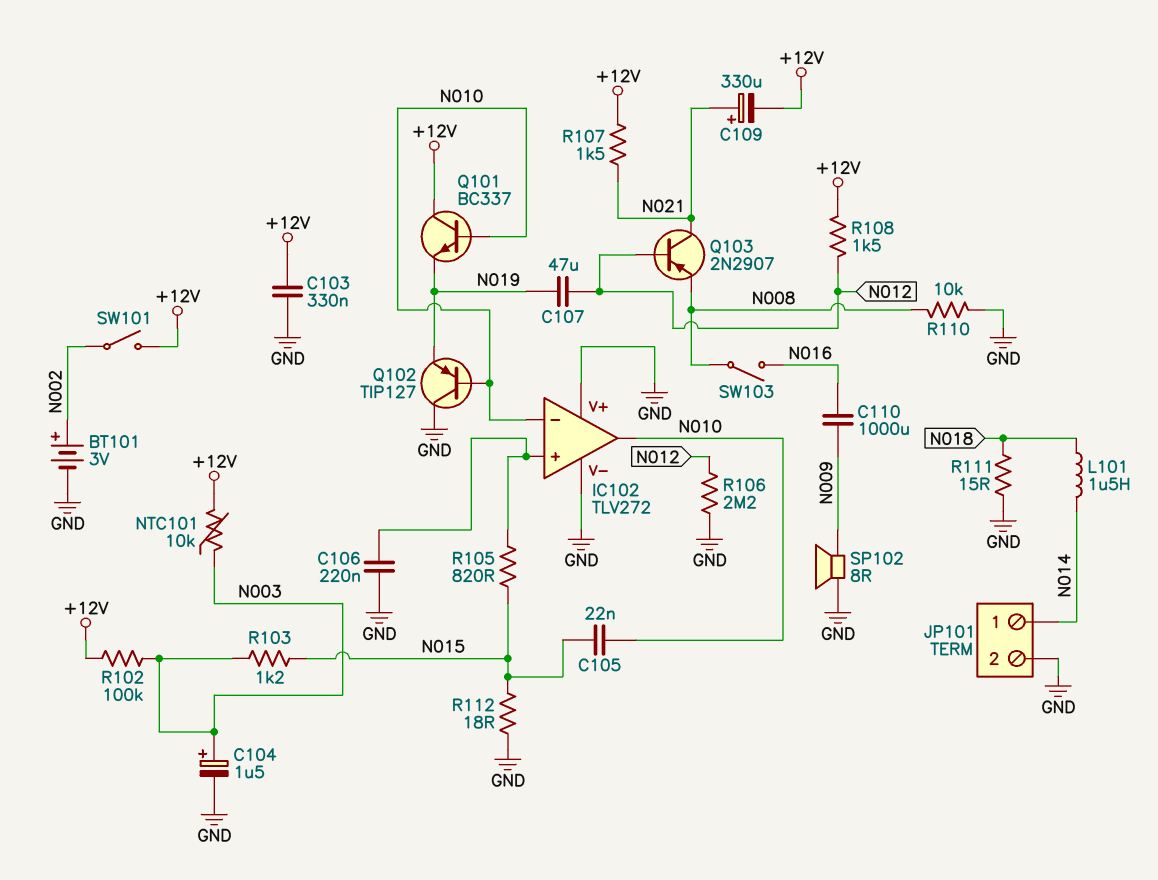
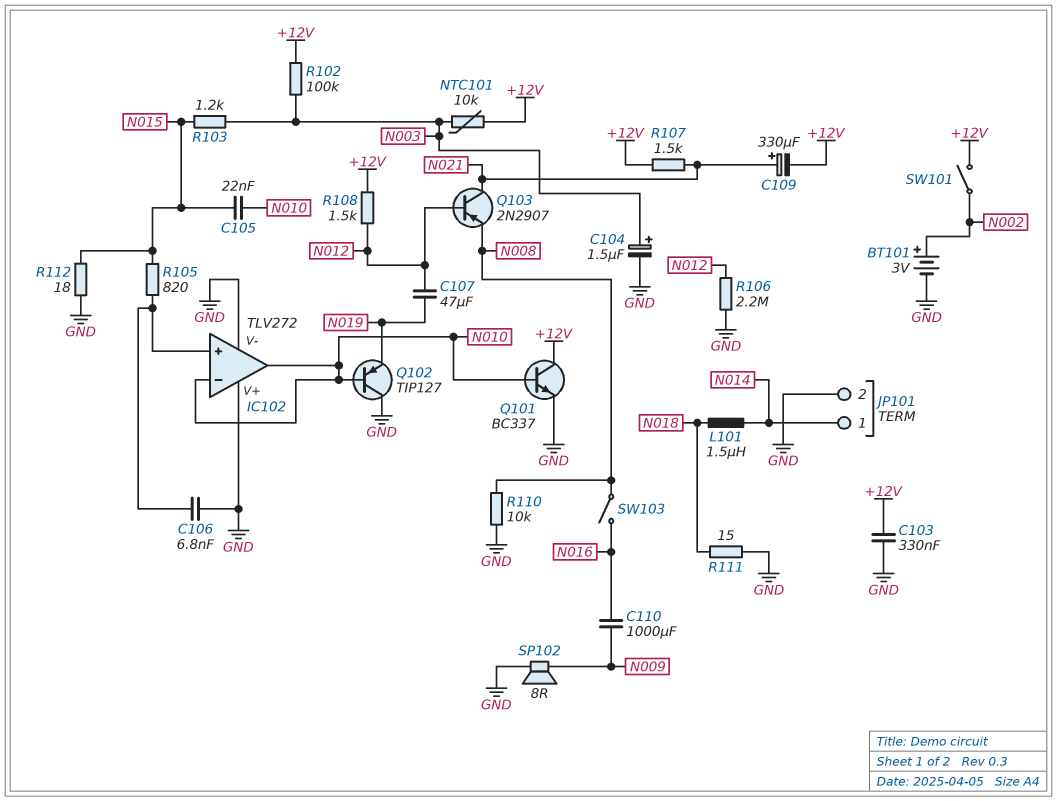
C106: 220nF (GND, IC102/in+) -> 6.8nF (GND, IC102/in+)
Q101: NPN BC337 (B N010, C +12V, E N019) -> NPN BC337 (B N010, C +12V, E GND)

